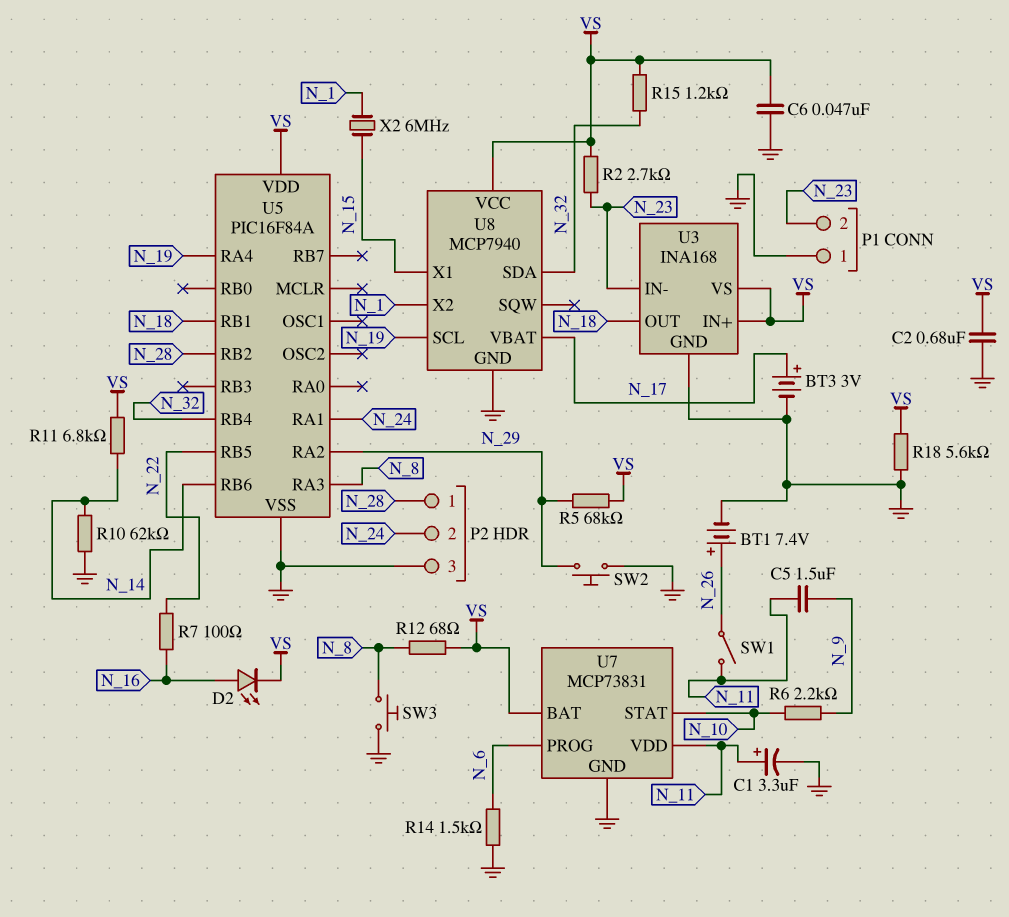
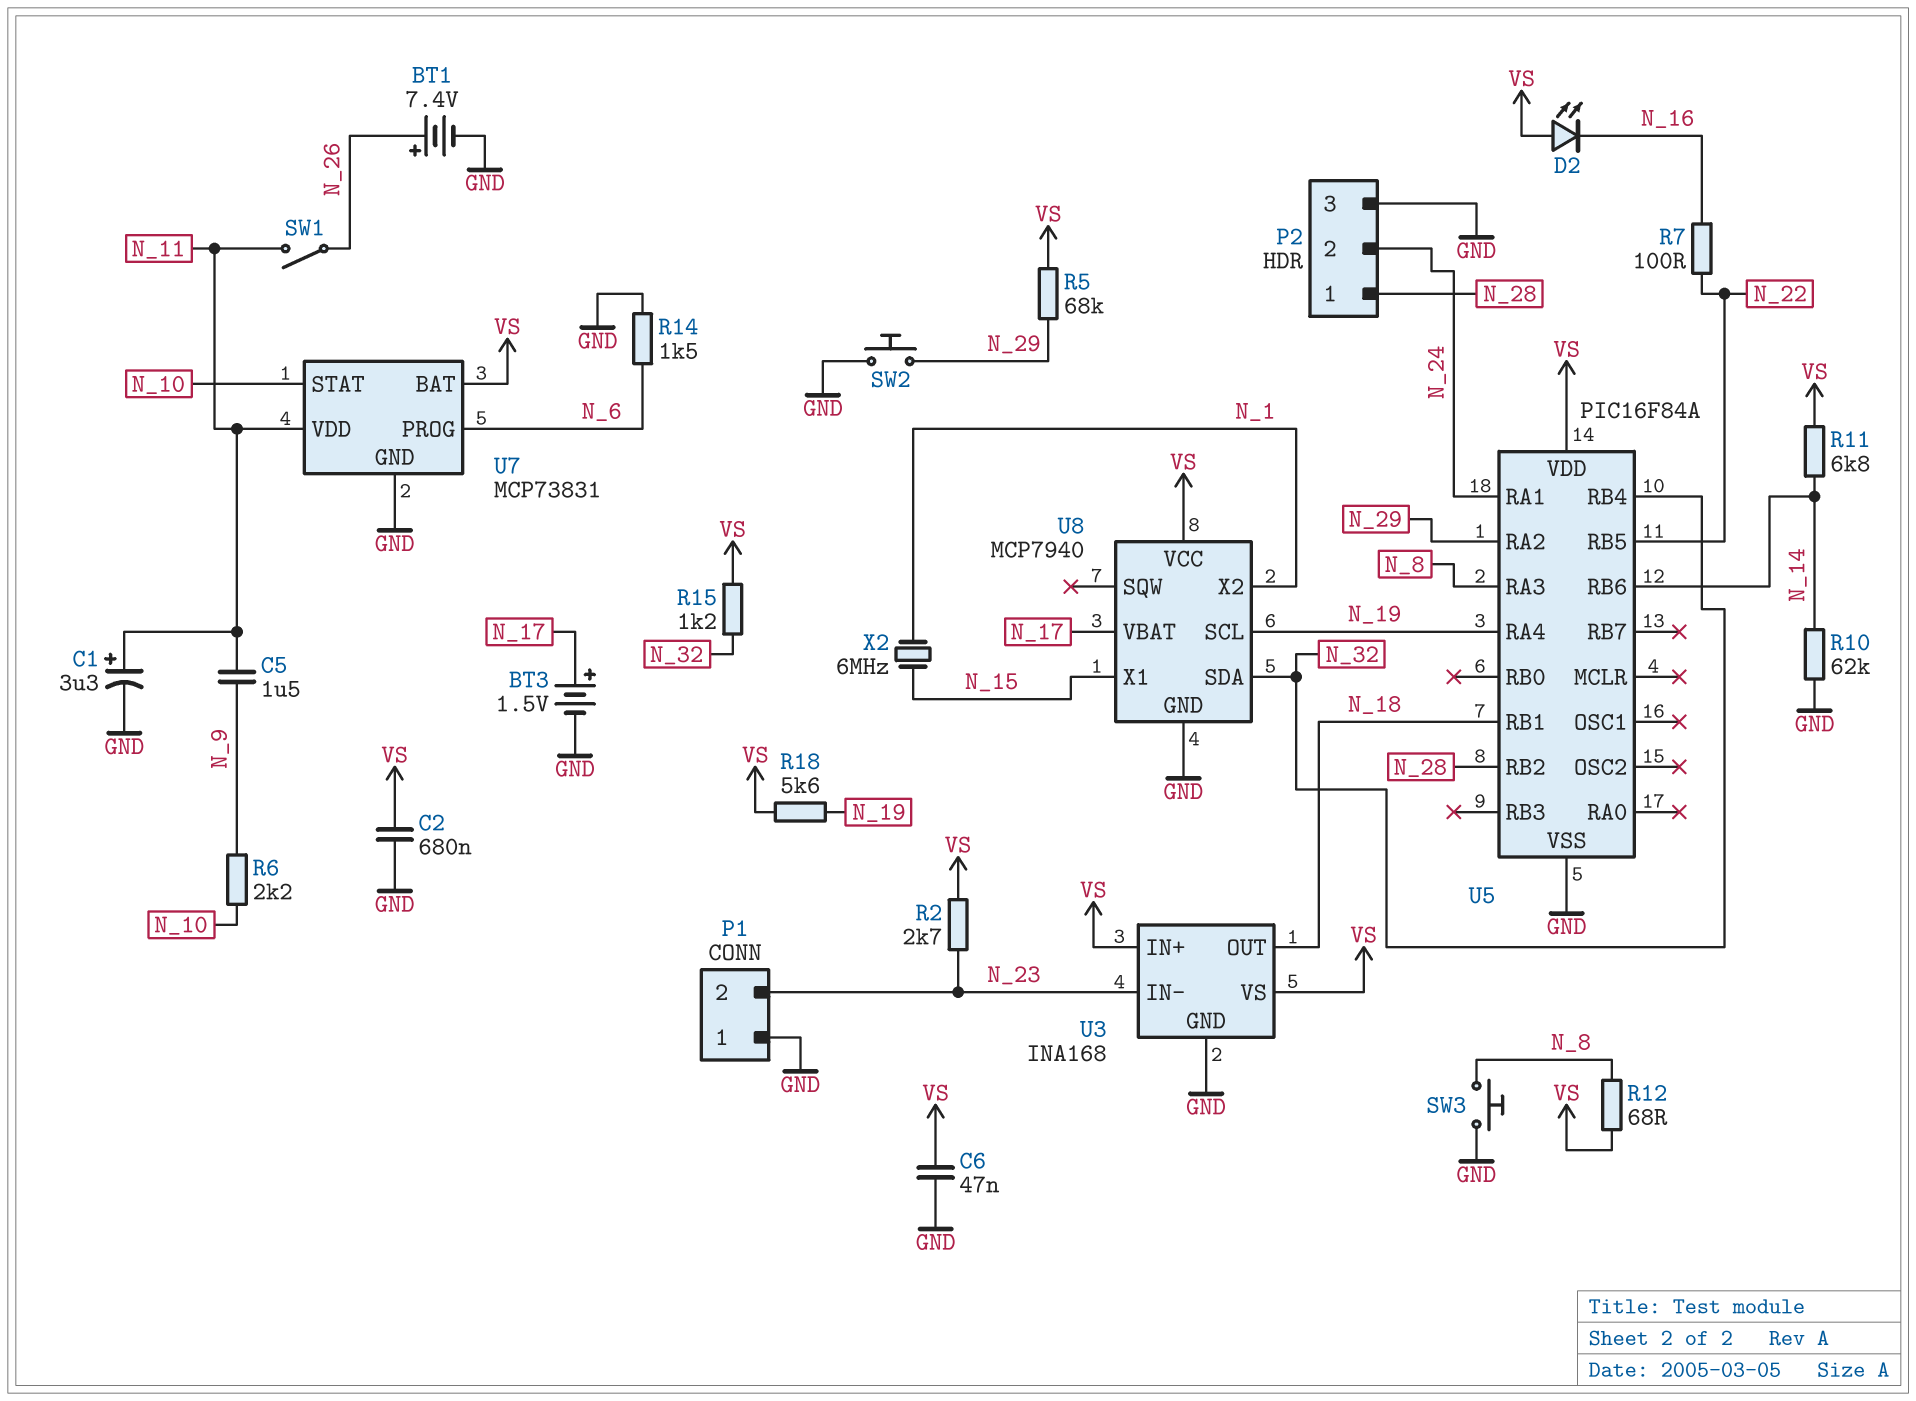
BT3: 3V (plus N_17, minus GND) -> 1.5V (plus N_17, minus GND)
D2: LED (A N_16, K VS) -> LED (A VS, K N_16)
R18: 5.6k (GND, VS) -> 5.6k (N_19, VS)

